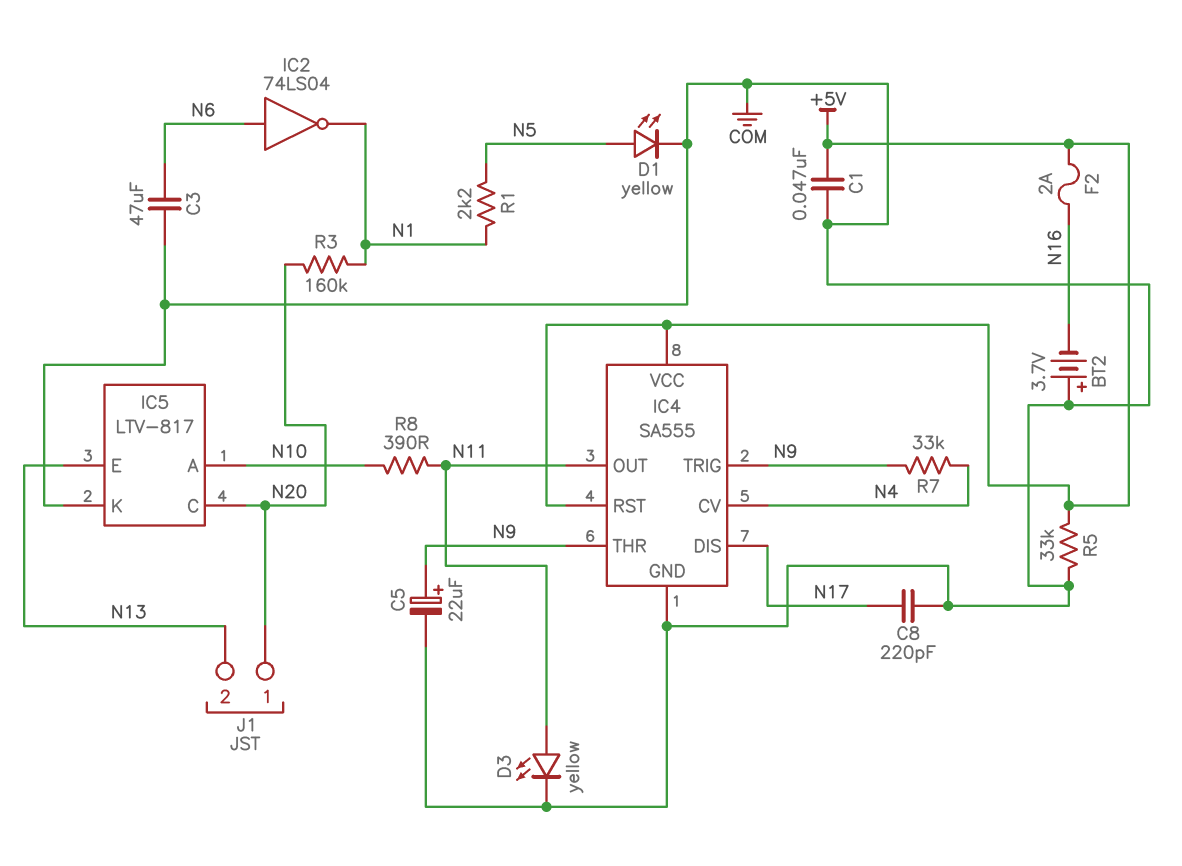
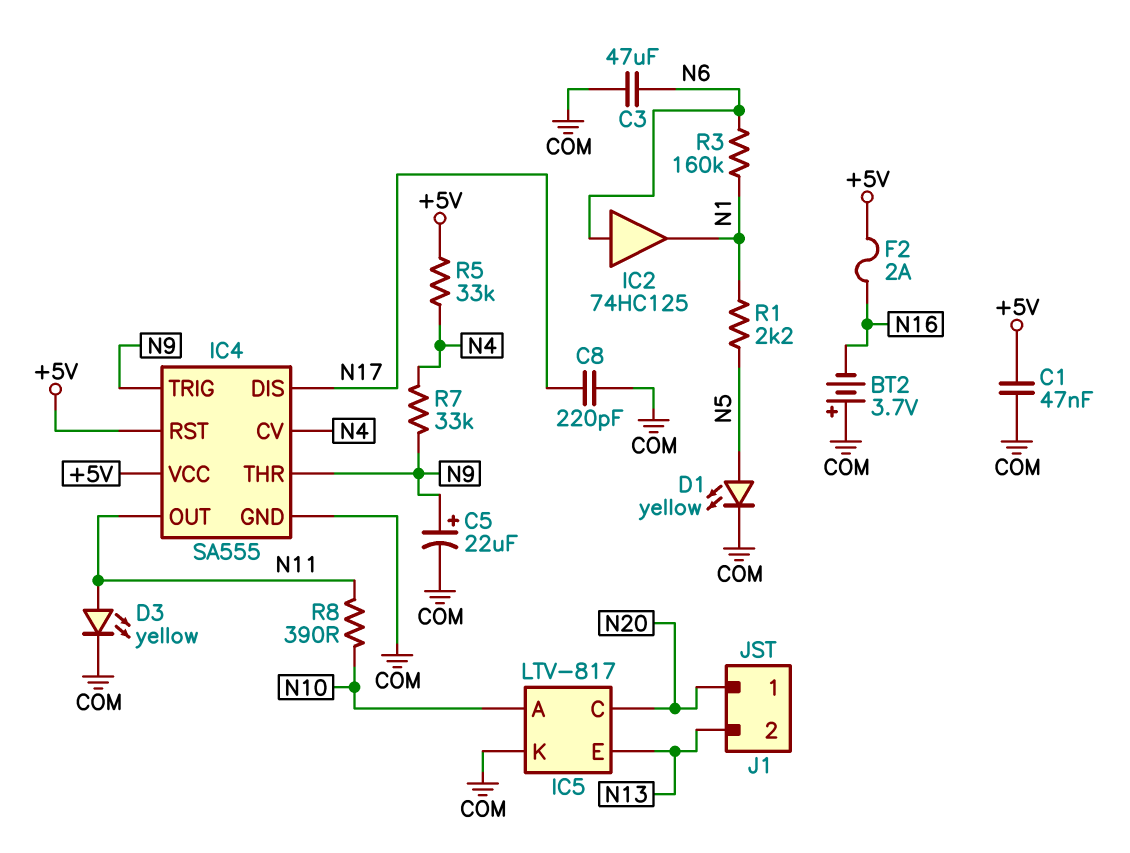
IC2: NOT 74LS04 (in N6, out N1) -> buffer 74HC125 (in N6, out N1)
R3: 160k (N1, N20) -> 160k (N1, N6)
R5: 33k (+5V, COM) -> 33k (+5V, N4)

